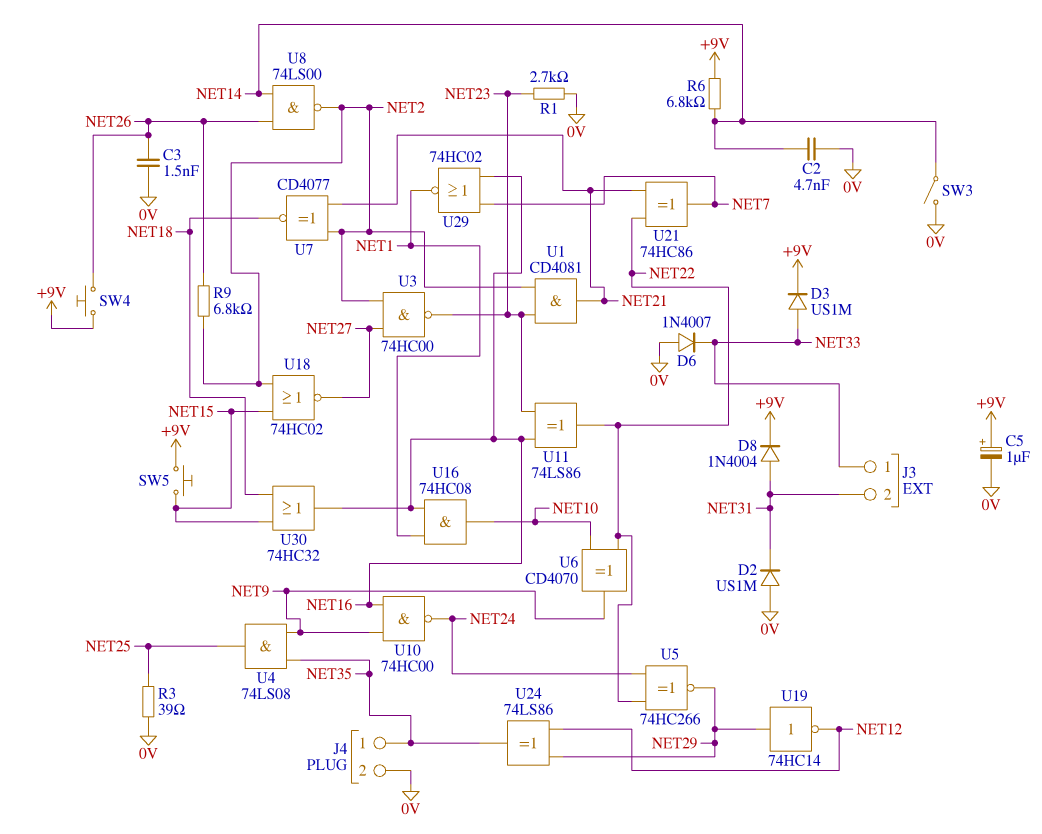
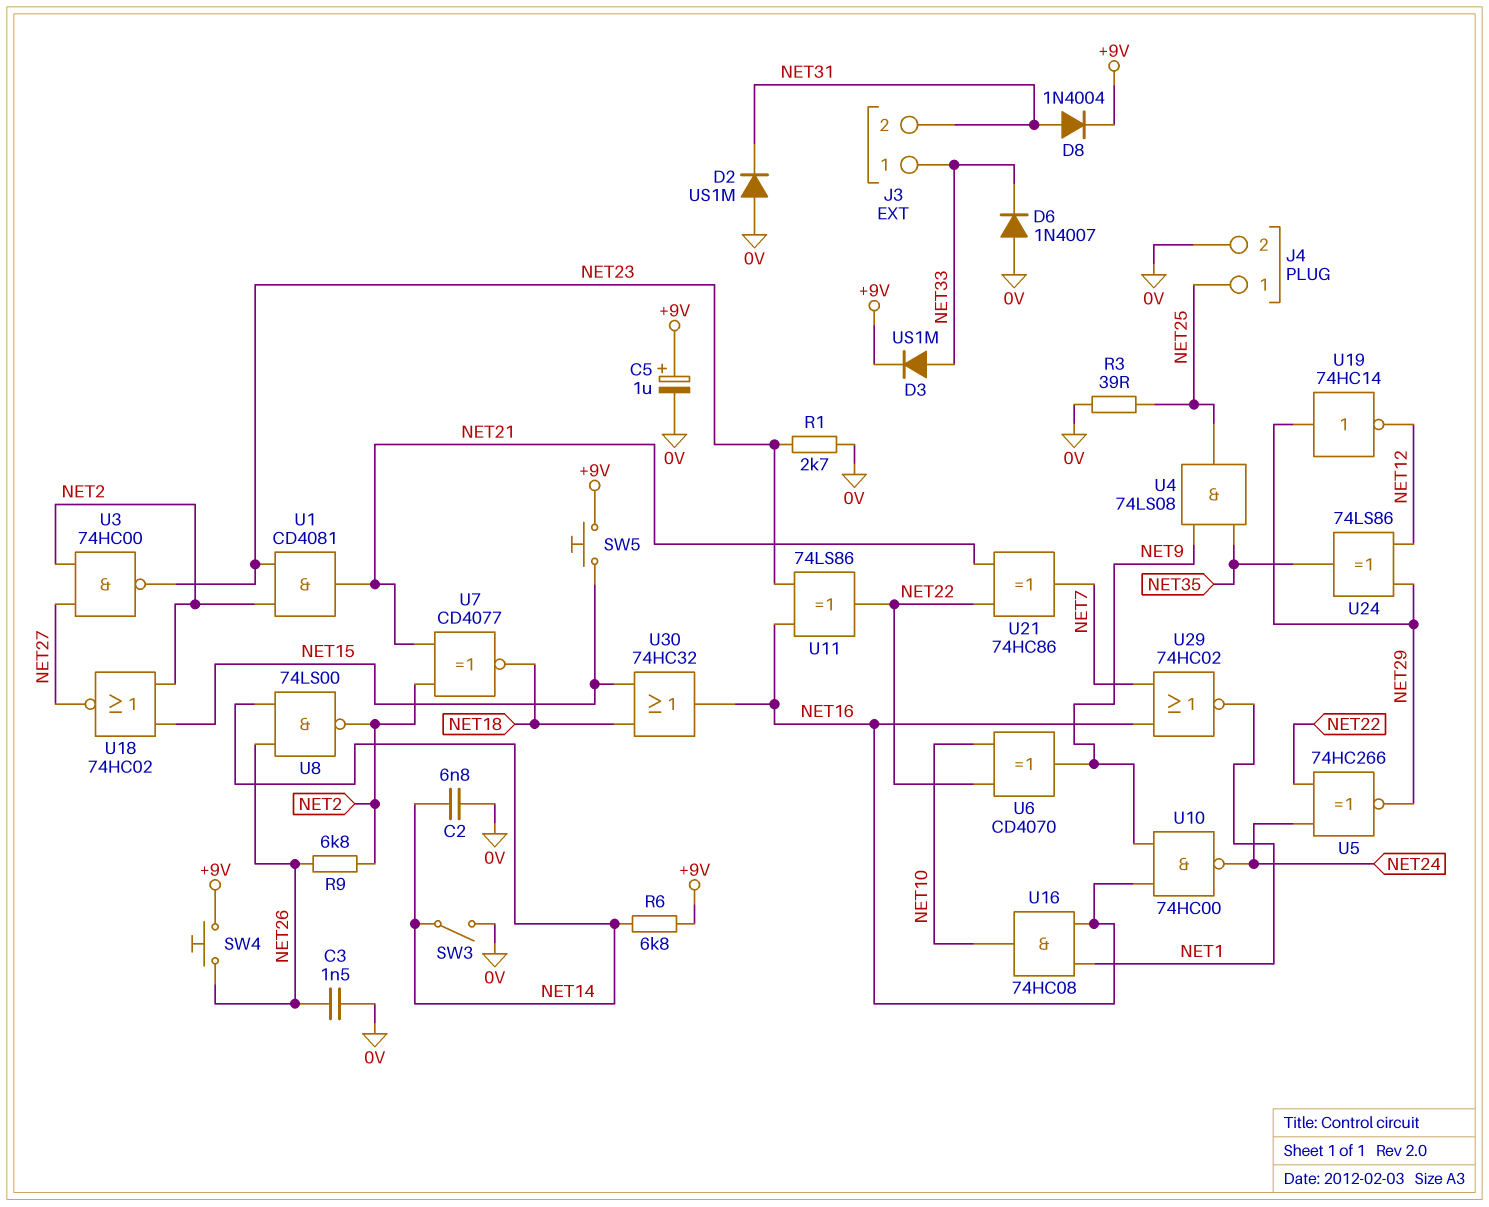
C2: 4.7nF (0V, NET14) -> 6.8nF (0V, NET14)
J4 pin 1: NET35 -> NET25

